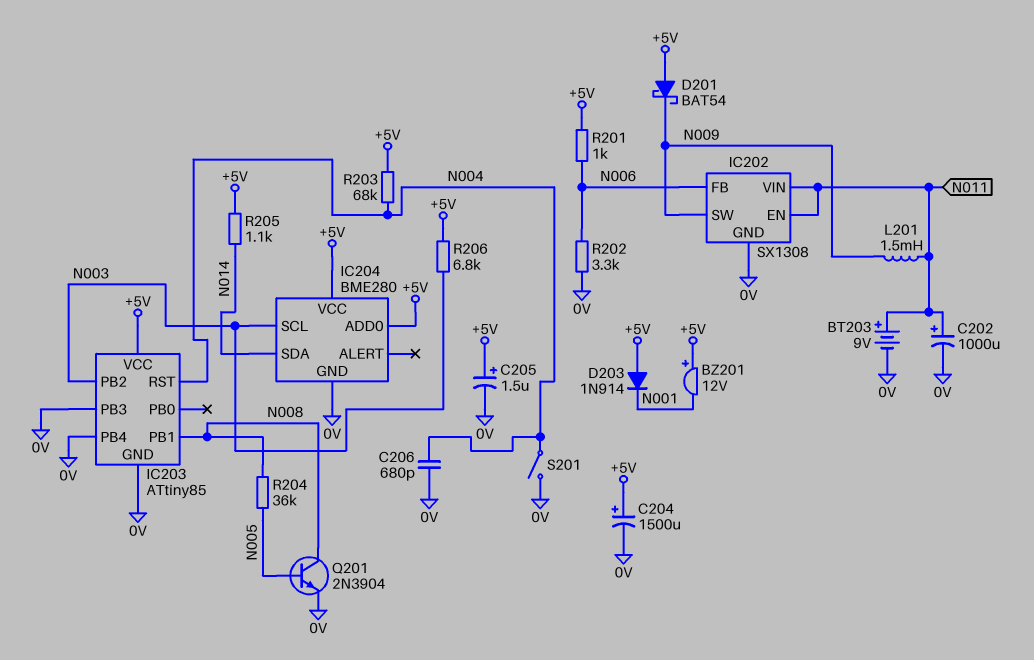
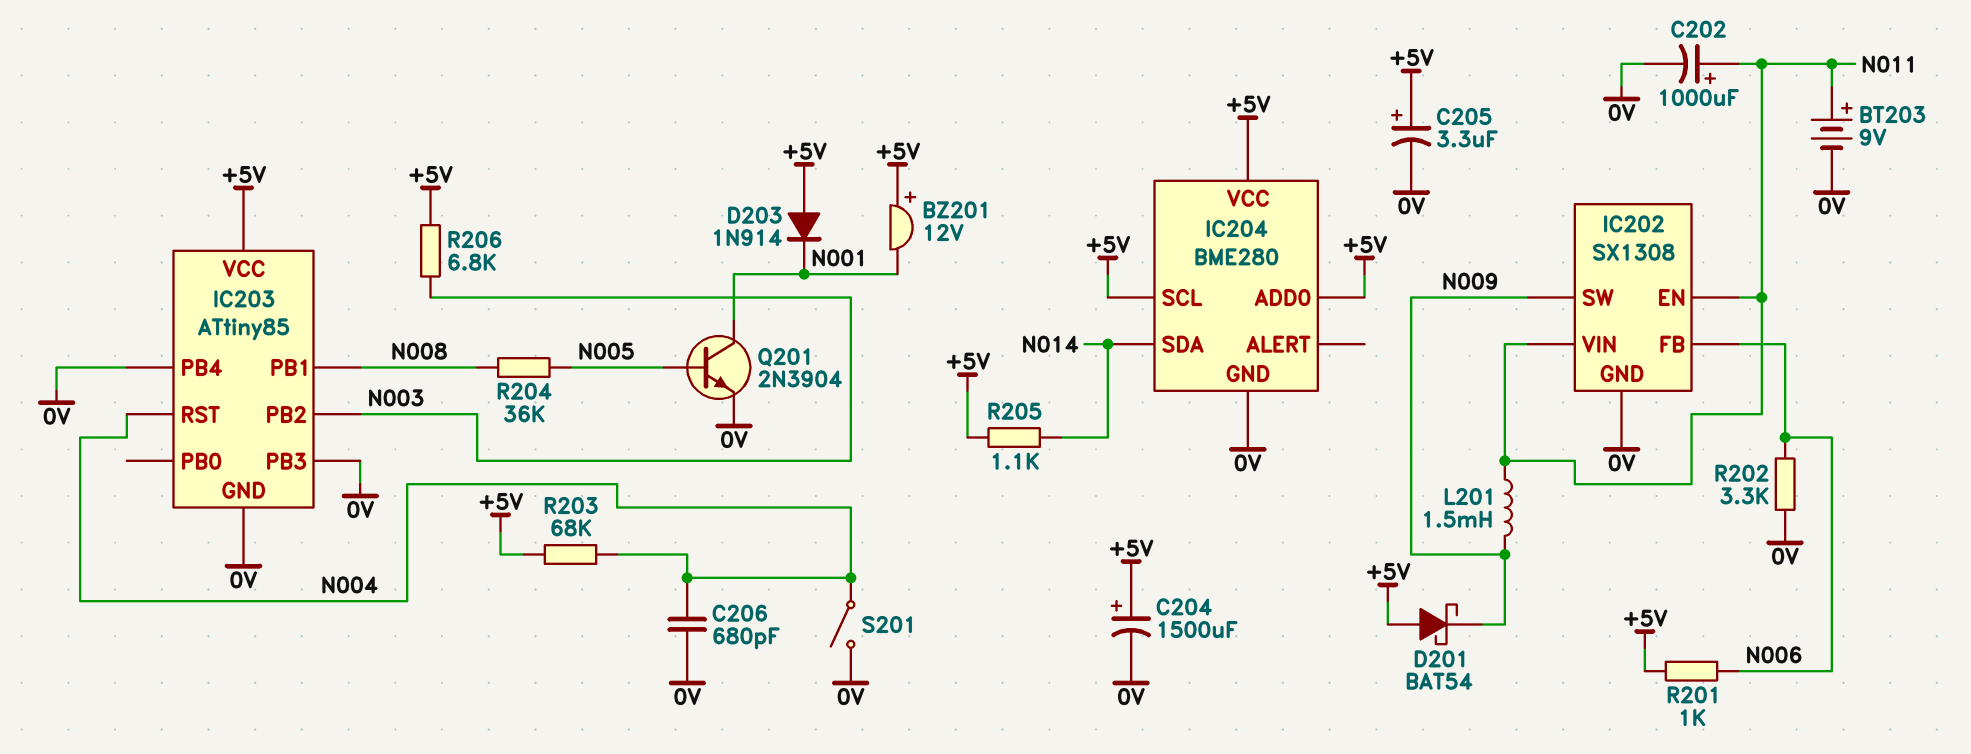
C205: 1.5uF (plus +5V, minus 0V) -> 3.3uF (plus +5V, minus 0V)
IC204 pin SCL: N003 -> +5V
Q201: NPN 2N3904 (B N005, C N008, E 0V) -> NPN 2N3904 (B N005, C N001, E 0V)

